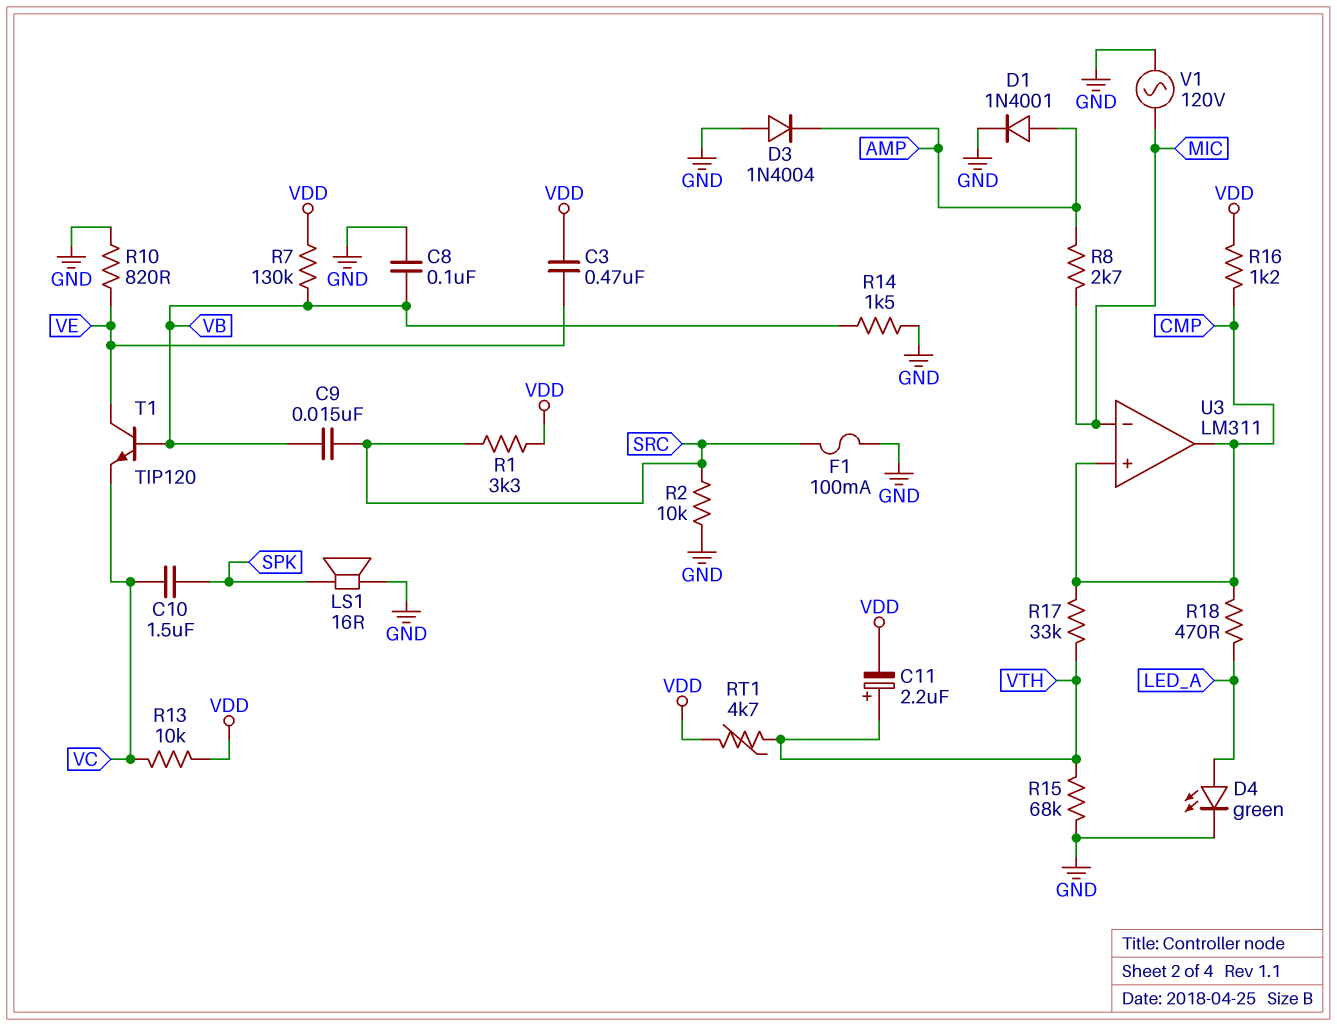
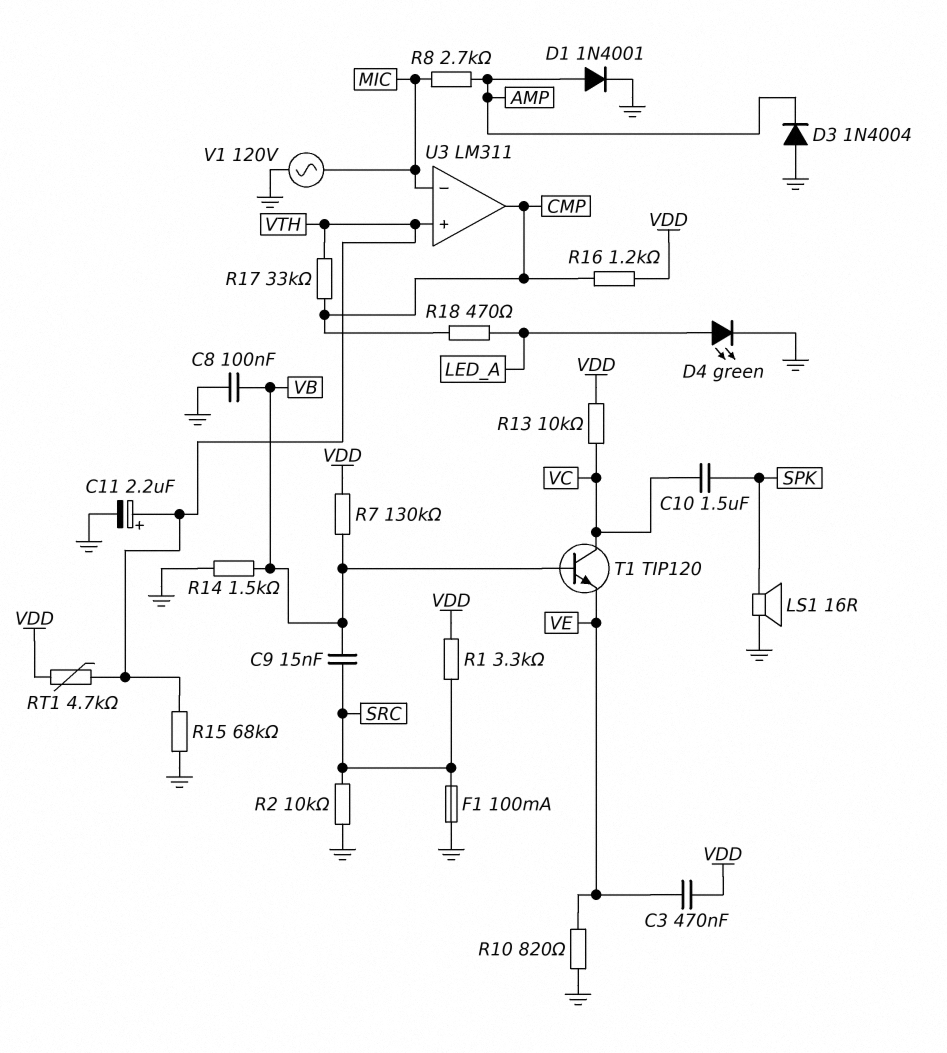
C11: 2.2uF (plus VTH, minus VDD) -> 2.2uF (plus VTH, minus GND)
T1: NPN TIP120 (B VB, C VE, E VC) -> NPN TIP120 (B VB, C VC, E VE)
U3 pin in+: CMP -> VTH

